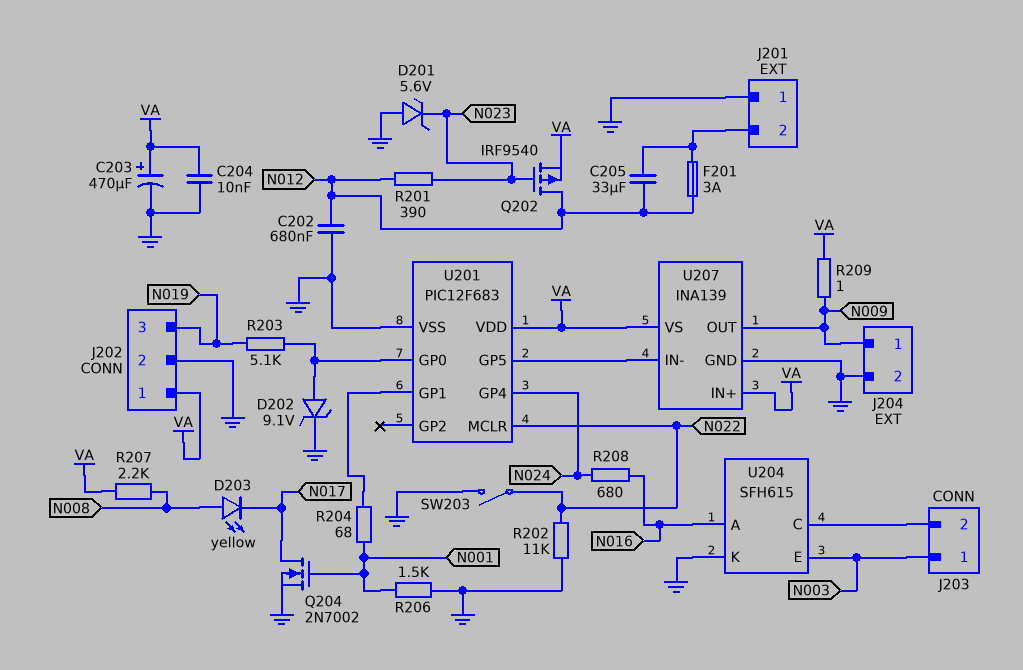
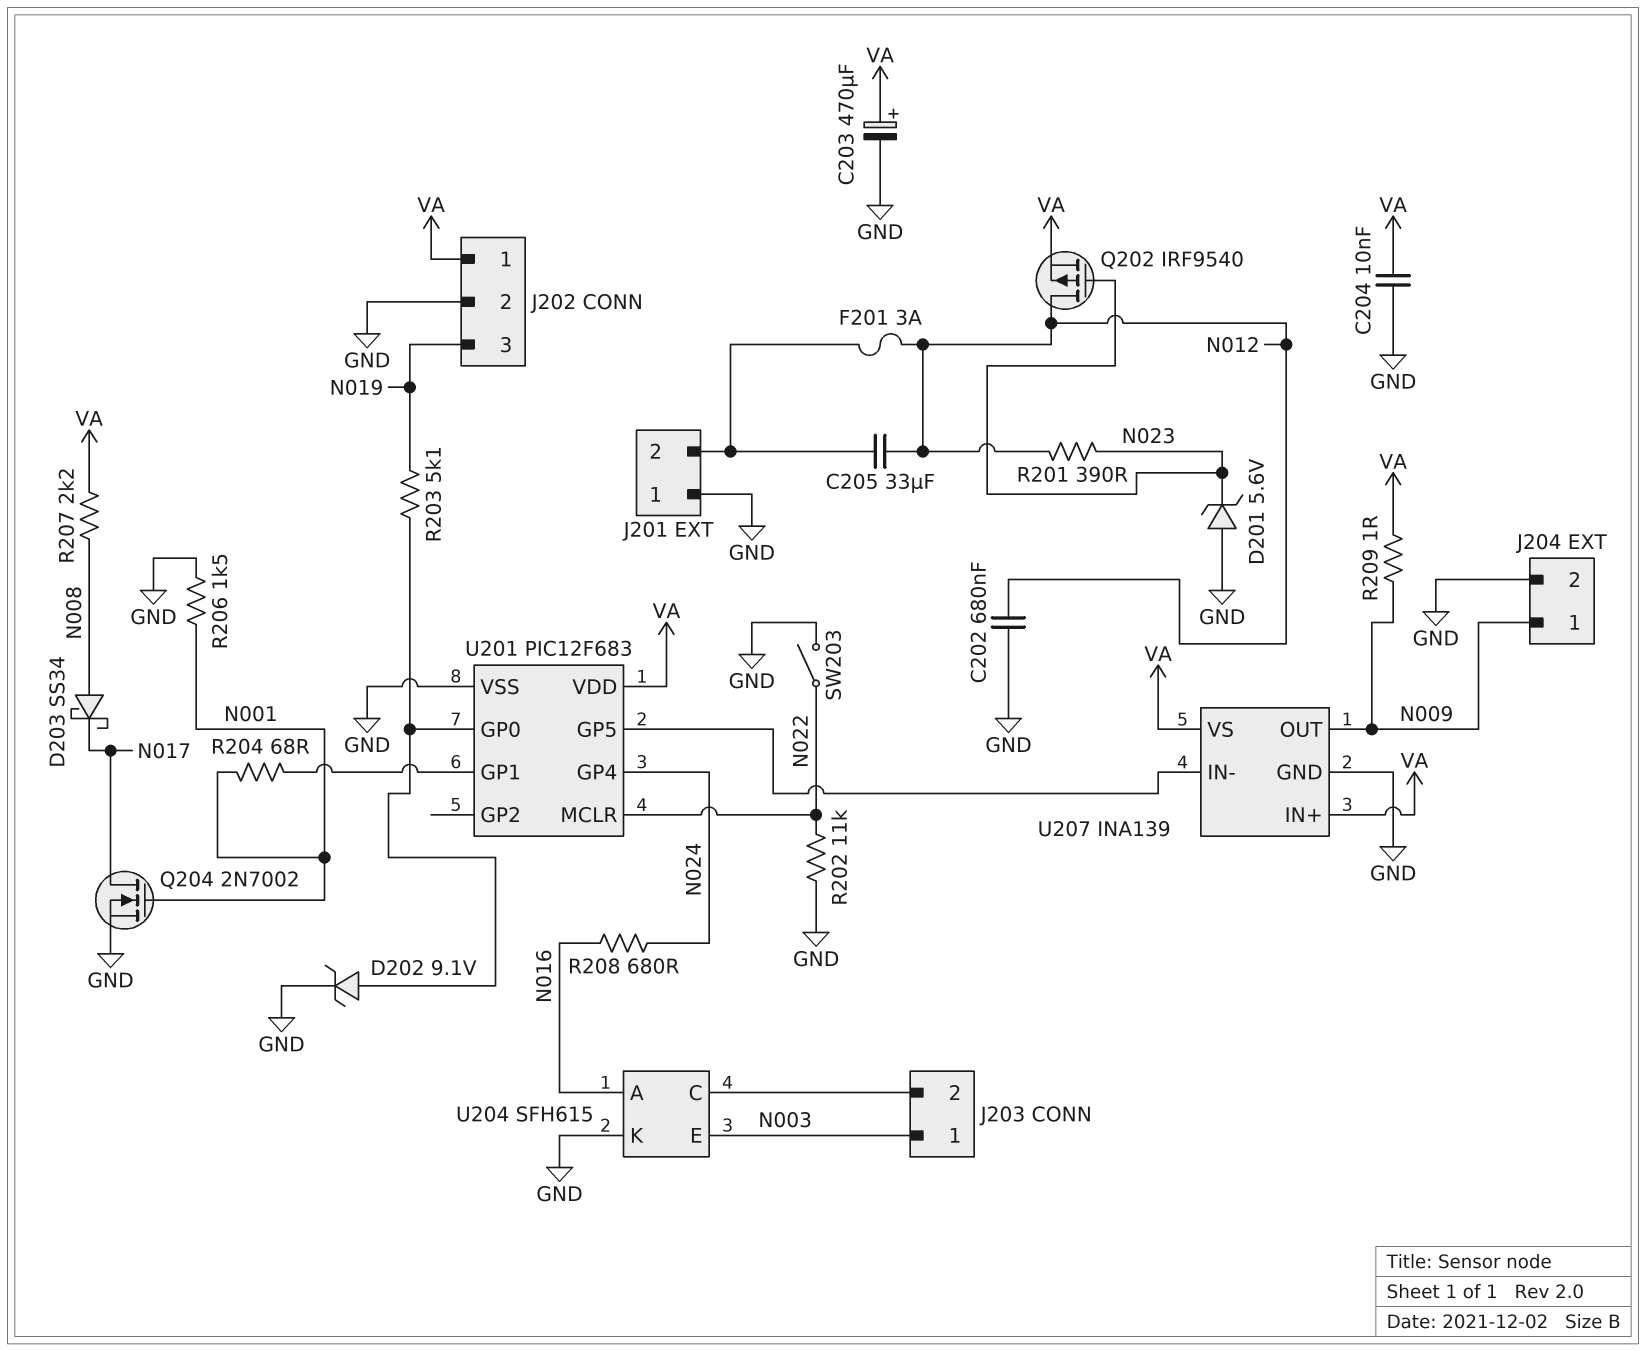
D203: LED yellow (A N008, K N017) -> schottky SS34 (A N008, K N017)

